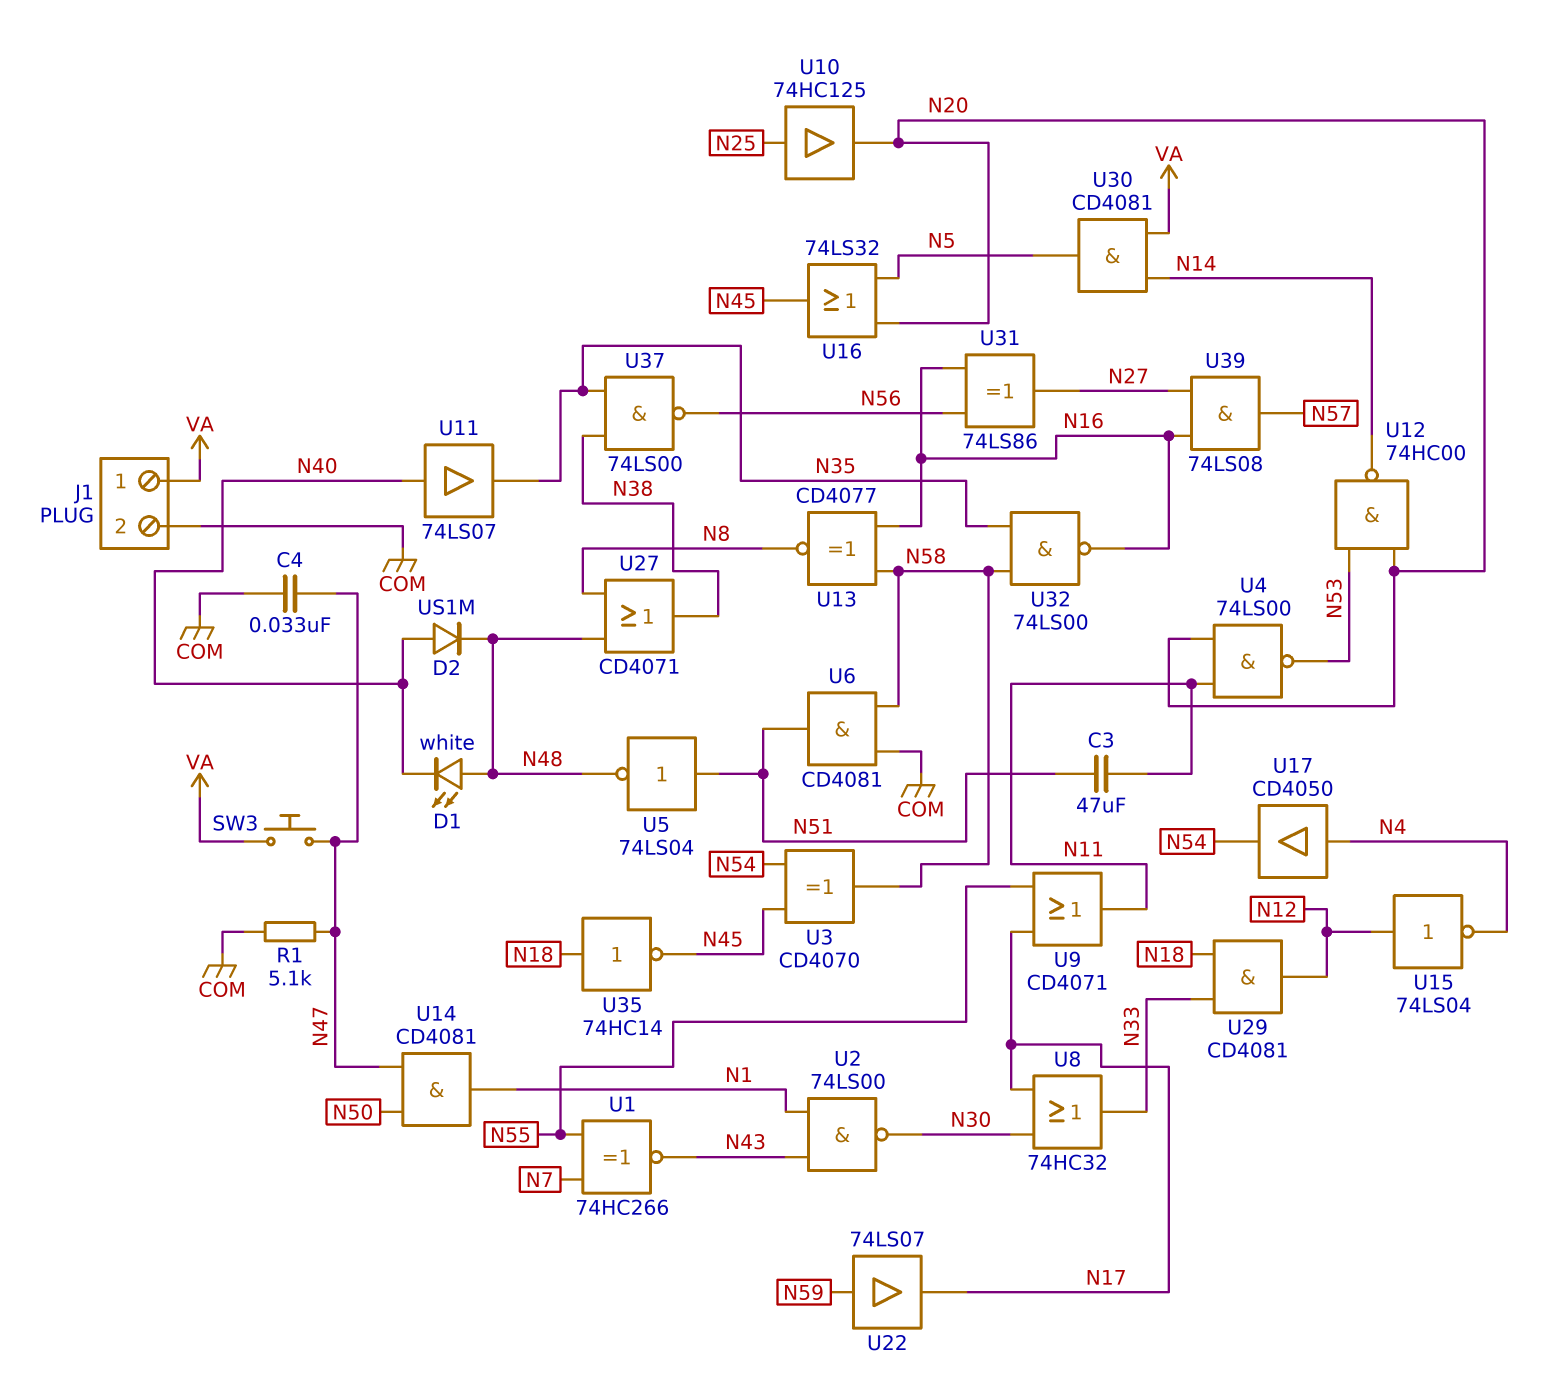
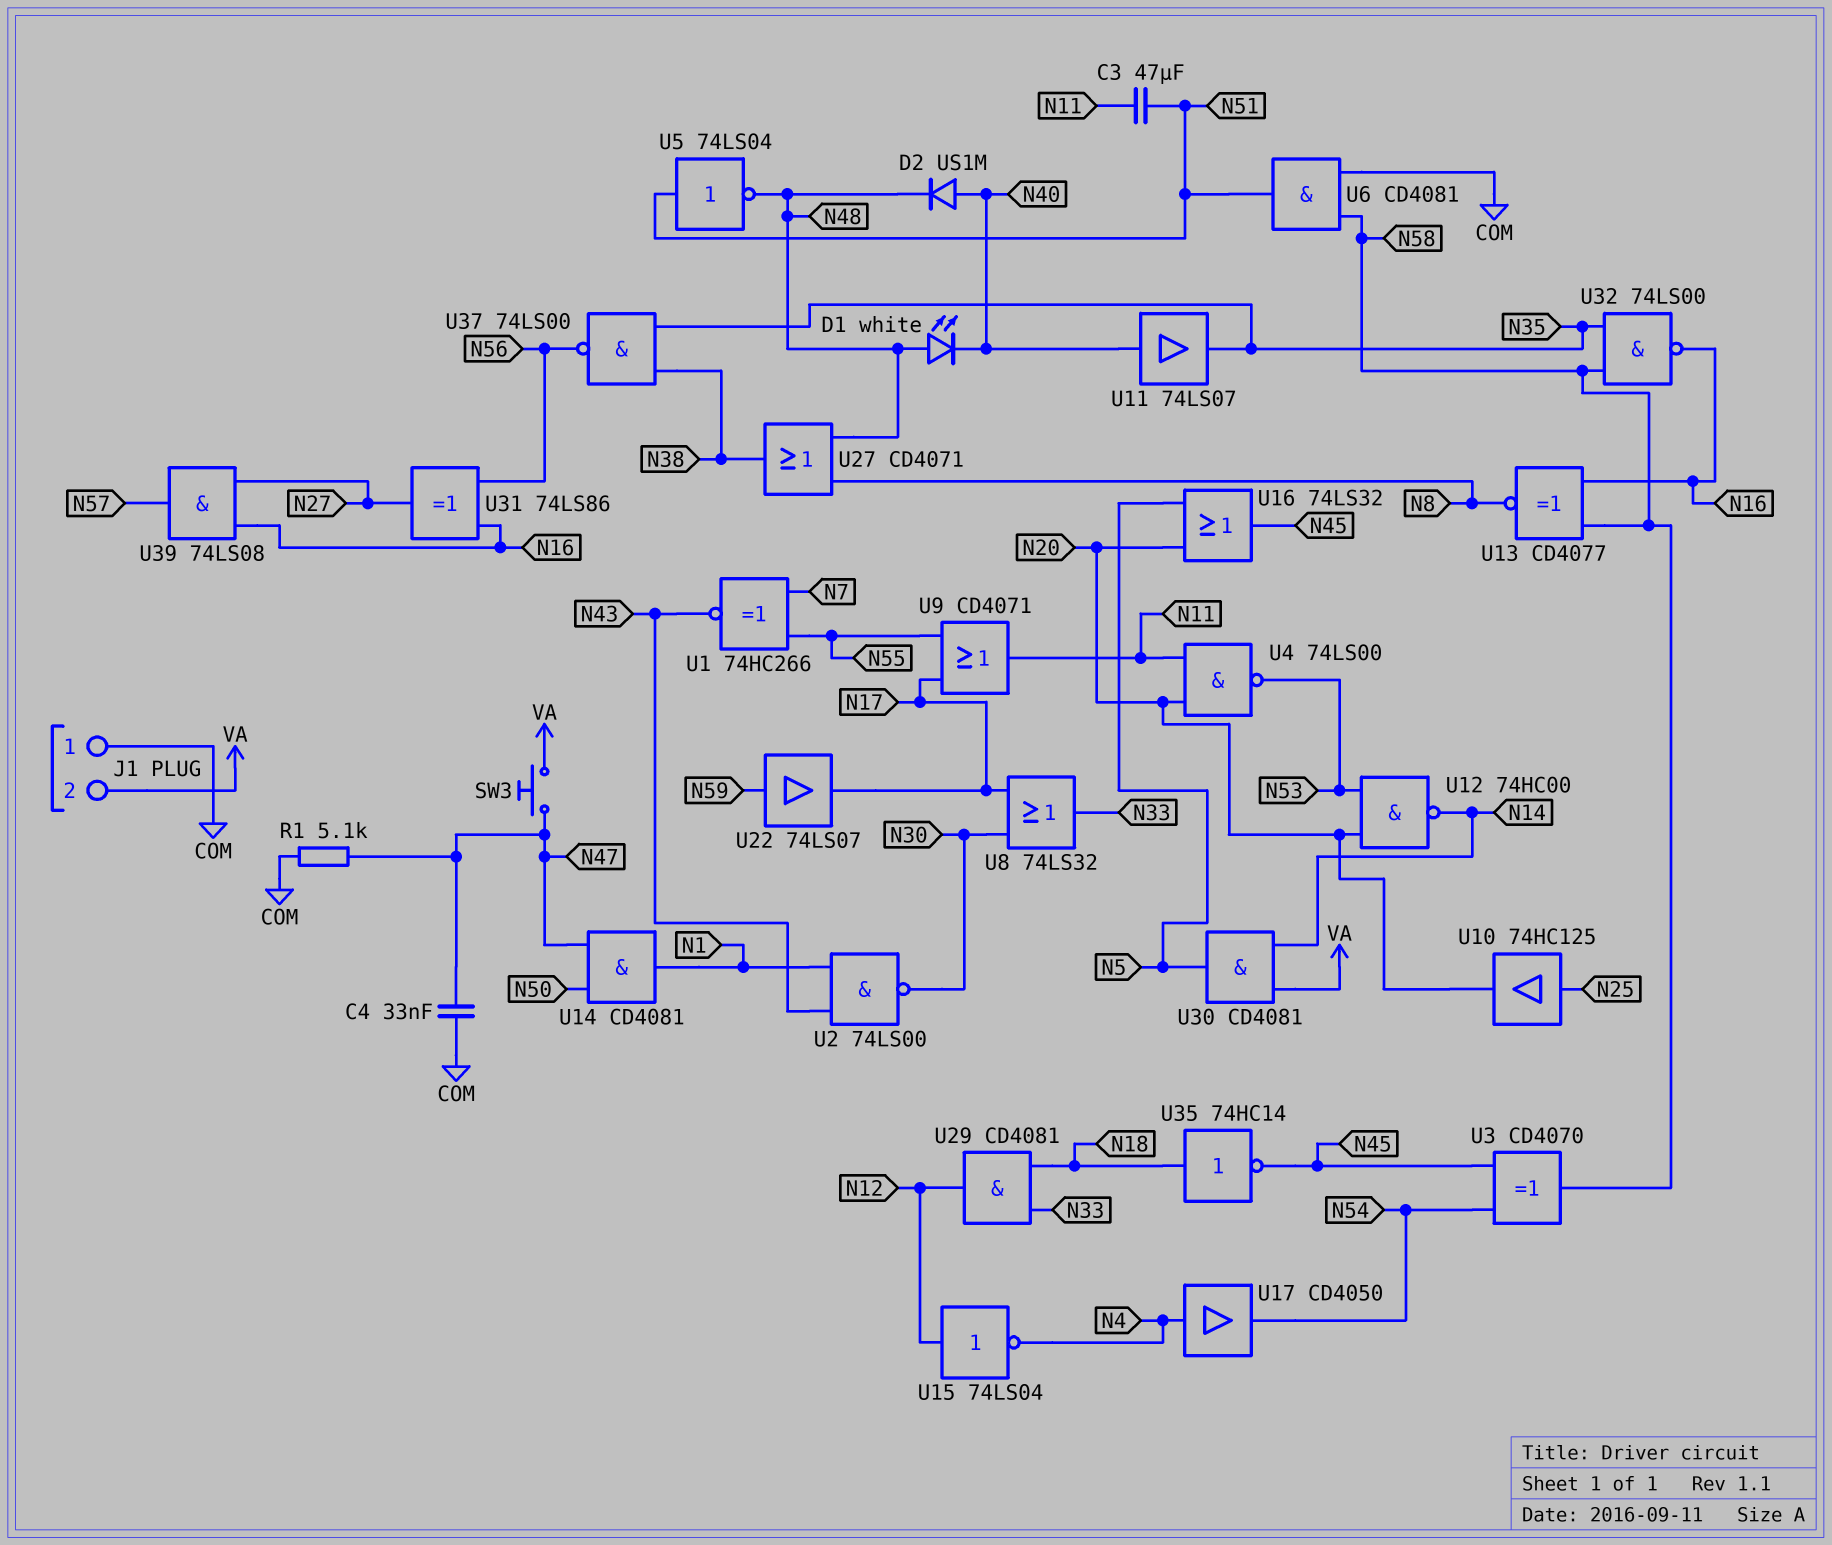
J1 pin 1: VA -> COM
J1 pin 2: COM -> VA
U8: OR 74HC32 (in N17, in N30, out N33) -> OR 74LS32 (in N17, in N30, out N33)

